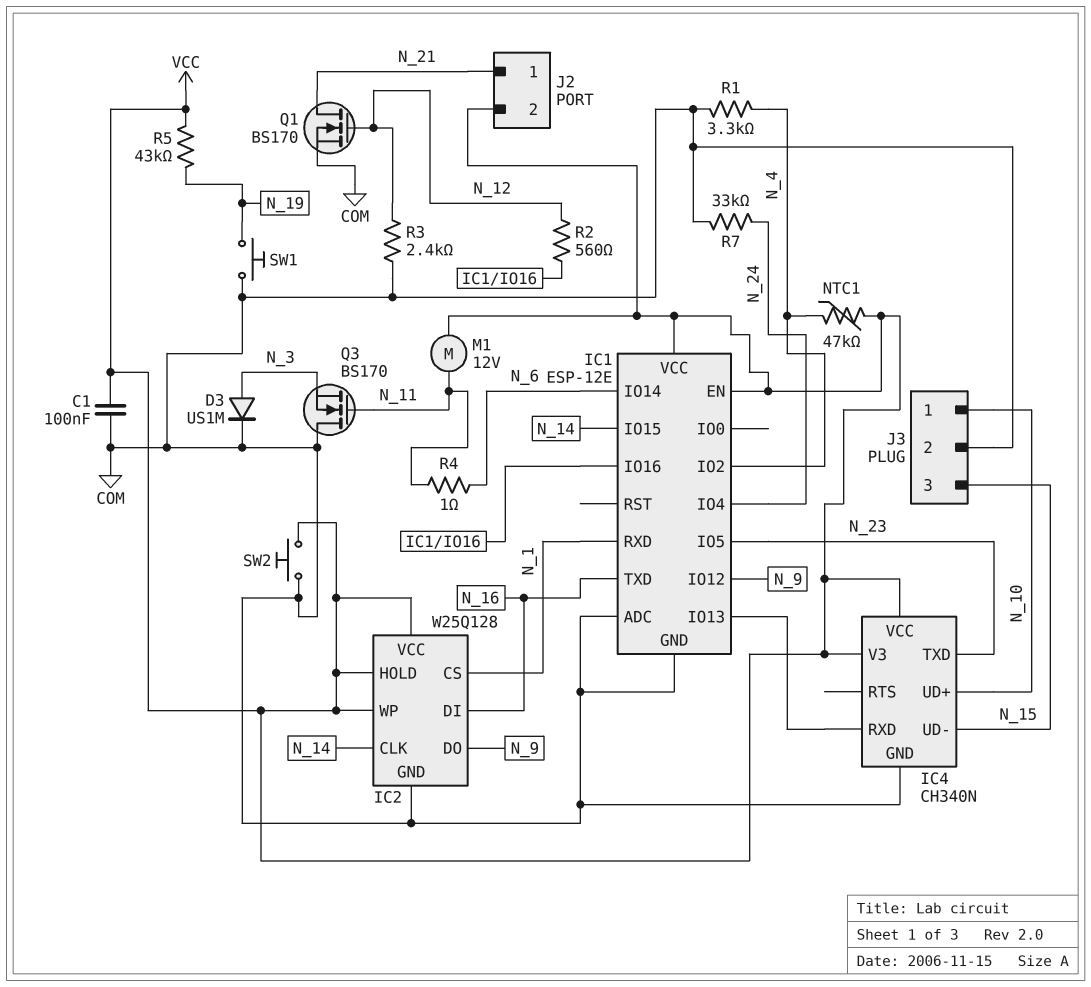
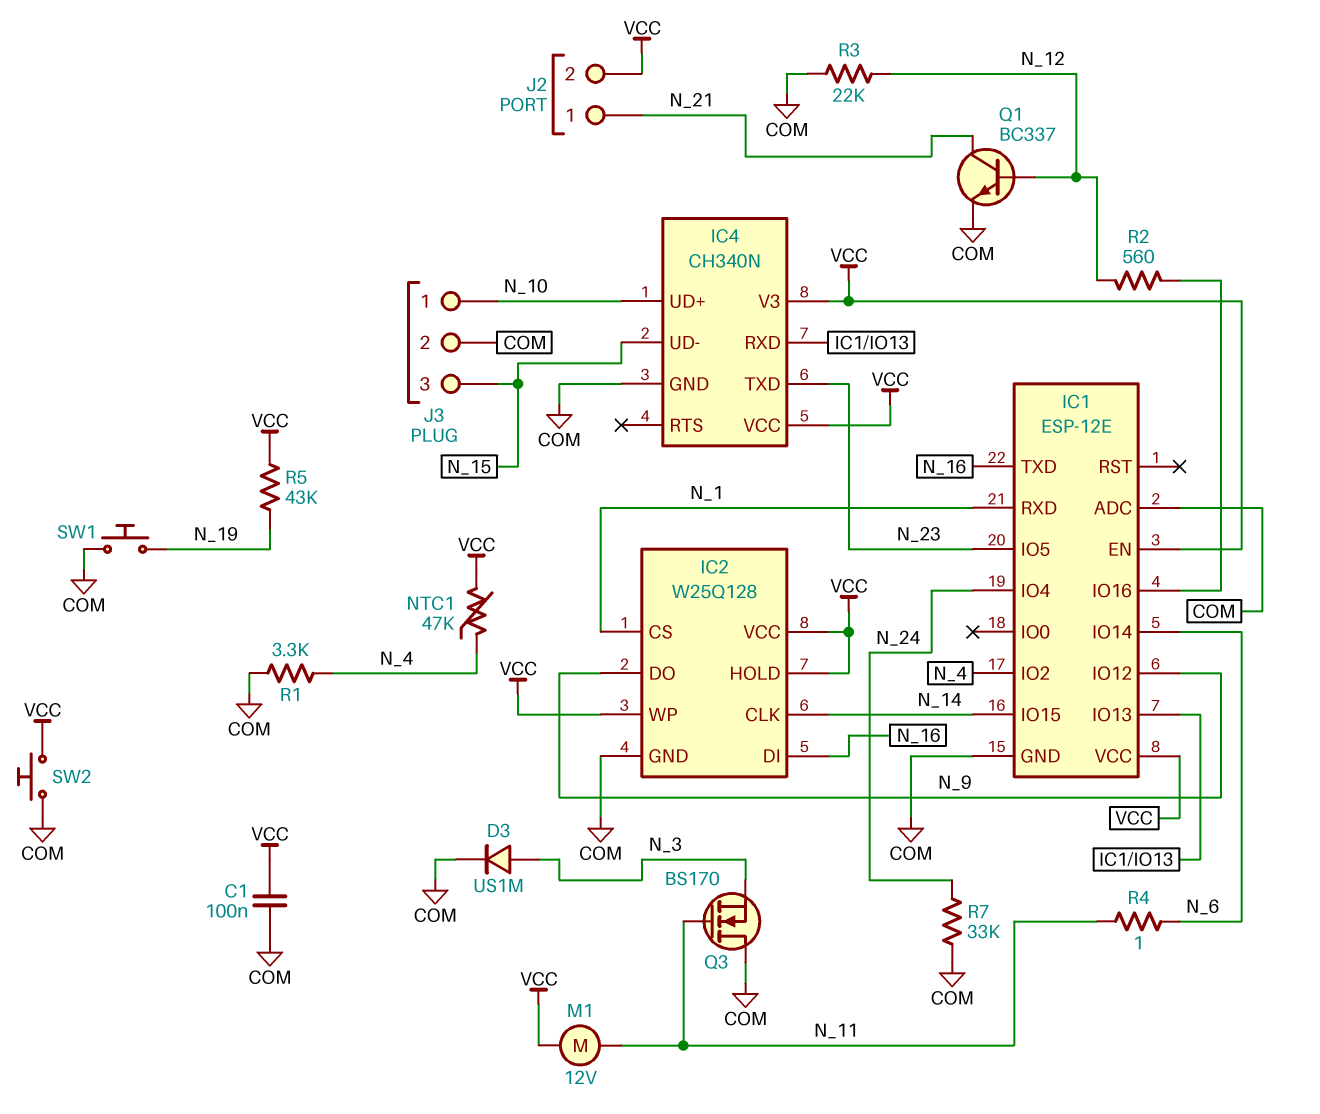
Q1: NMOS BS170 (G N_12, D N_21, S COM) -> NPN BC337 (B N_12, C N_21, E COM)
R3: 2.4k (COM, N_12) -> 22k (COM, N_12)

